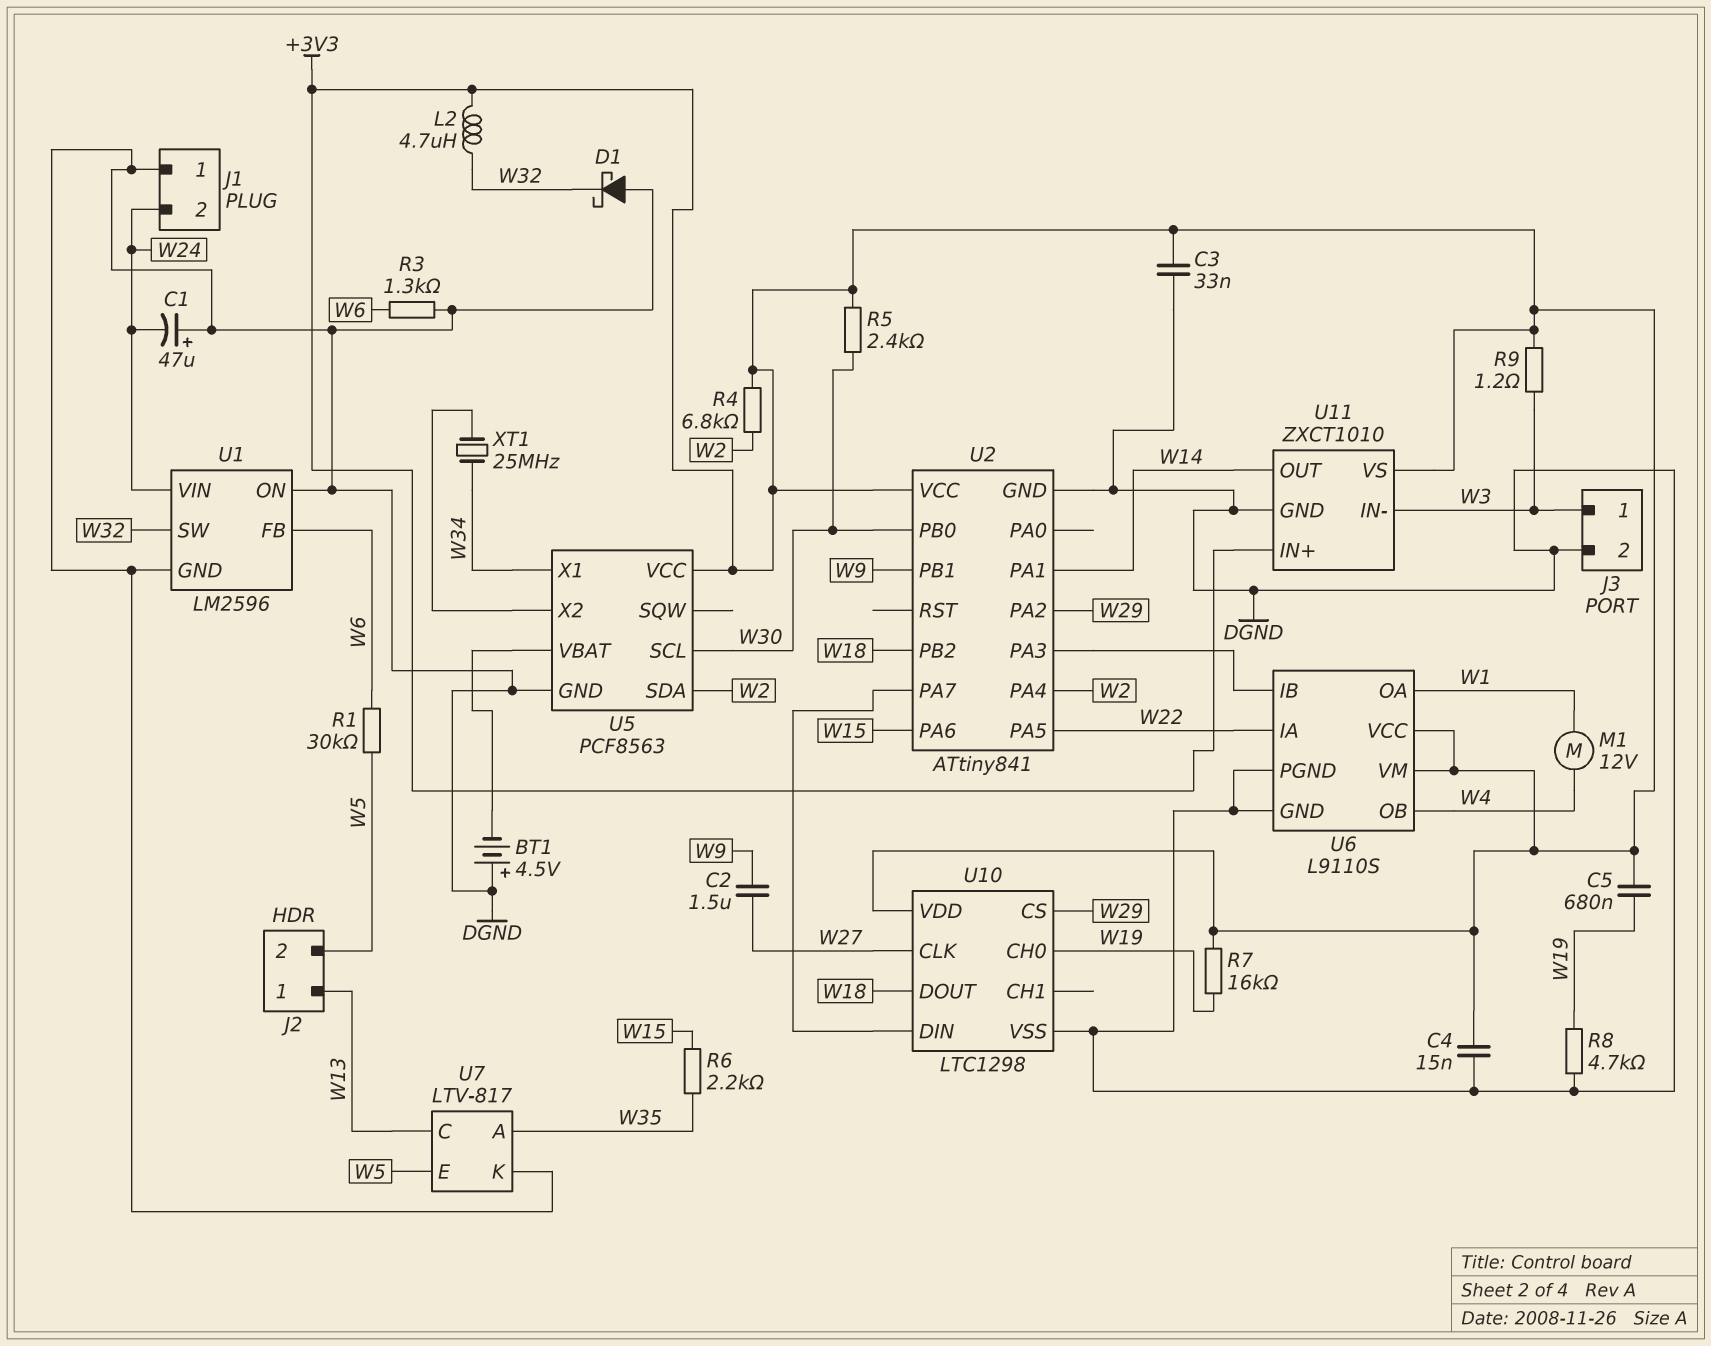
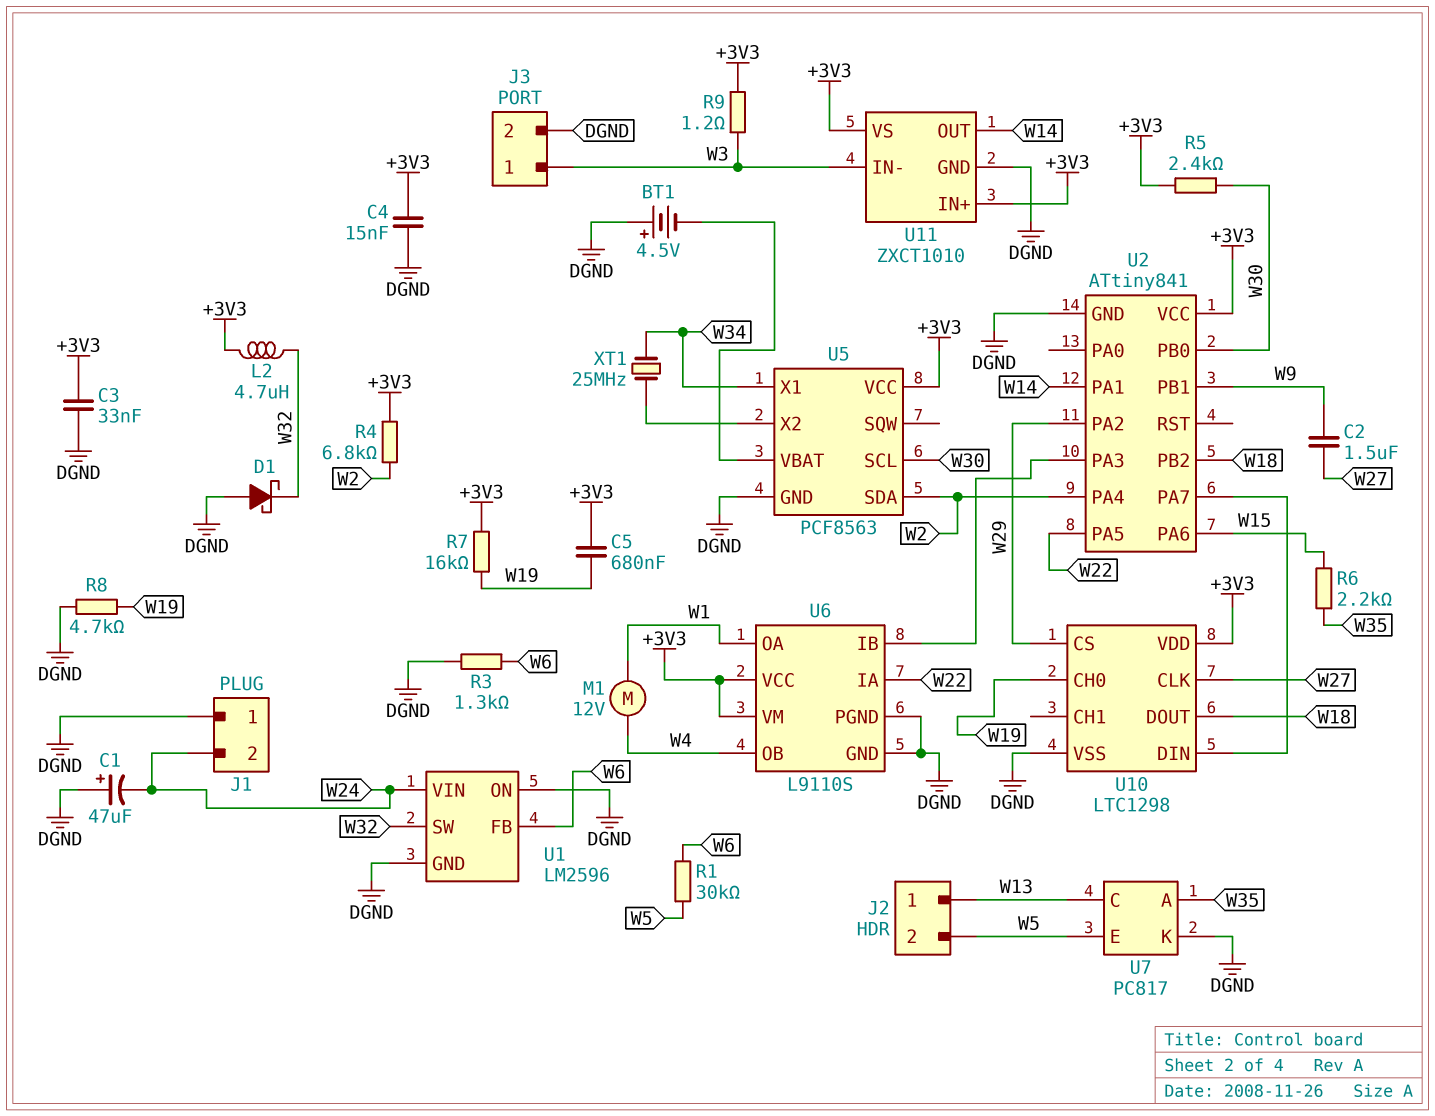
U7: LTV-817 -> PC817

